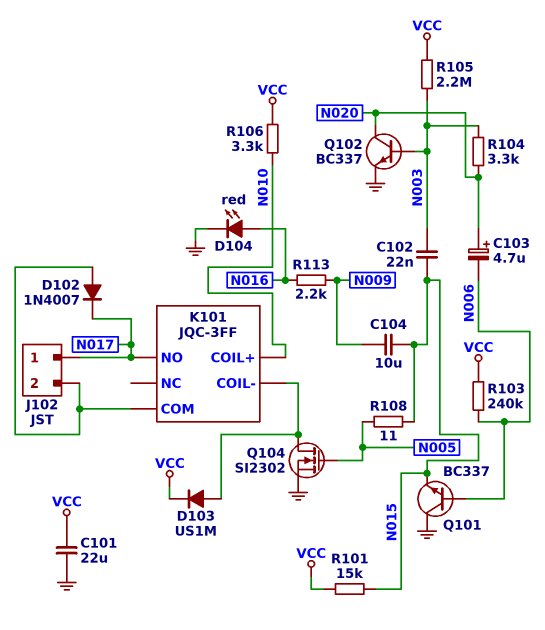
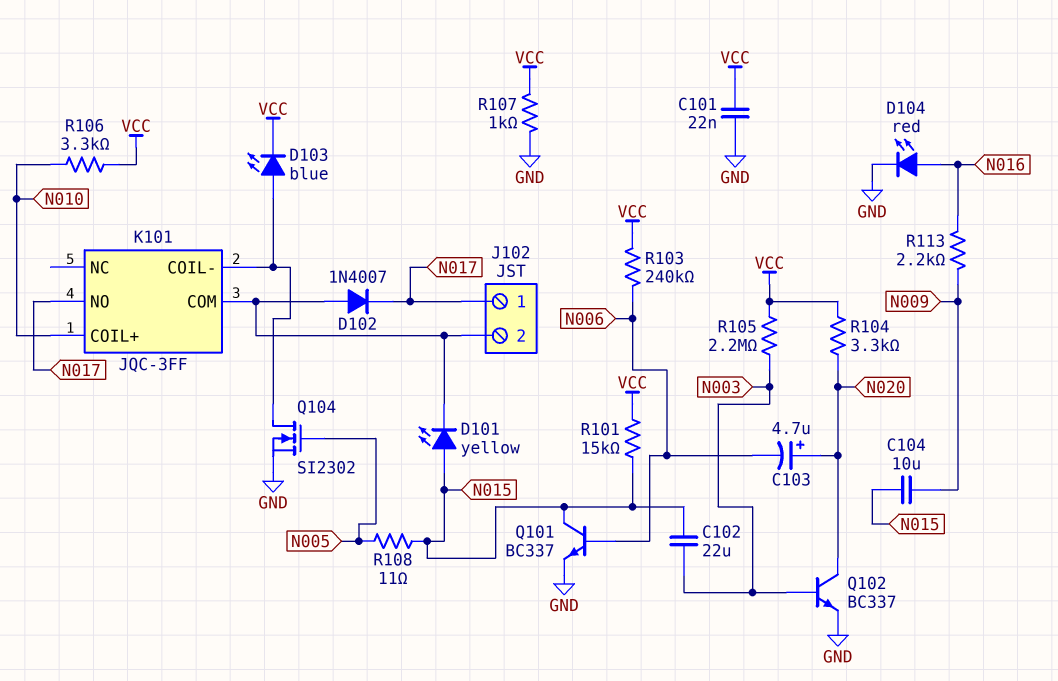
C101: 22uF (GND, VCC) -> 22nF (GND, VCC)
C102: 22nF (N003, N015) -> 22uF (N003, N015)
D101: none -> LED yellow (A N015, K J102/2)
D103: diode US1M (A K101/COIL-, K VCC) -> LED blue (A K101/COIL-, K VCC)
Q101: NPN BC337 (B N006, C GND, E N015) -> NPN BC337 (B N006, C N015, E GND)
R104: 3.3k (N003, N020) -> 3.3k (N020, VCC)
R107: none -> 1k (GND, VCC)

